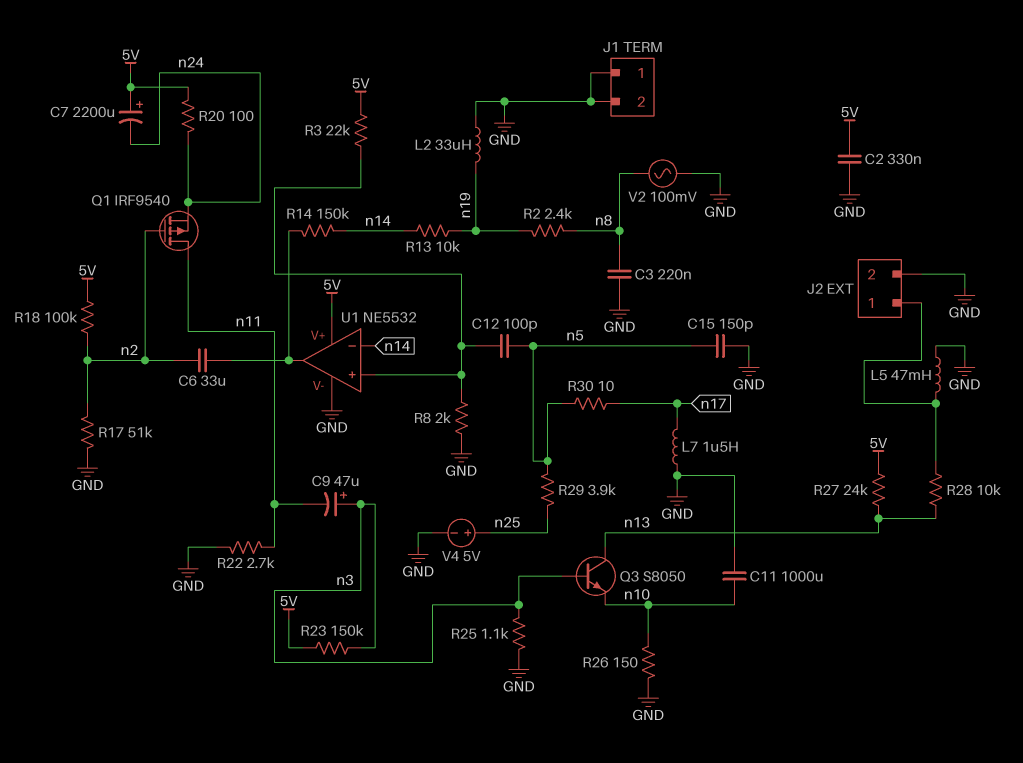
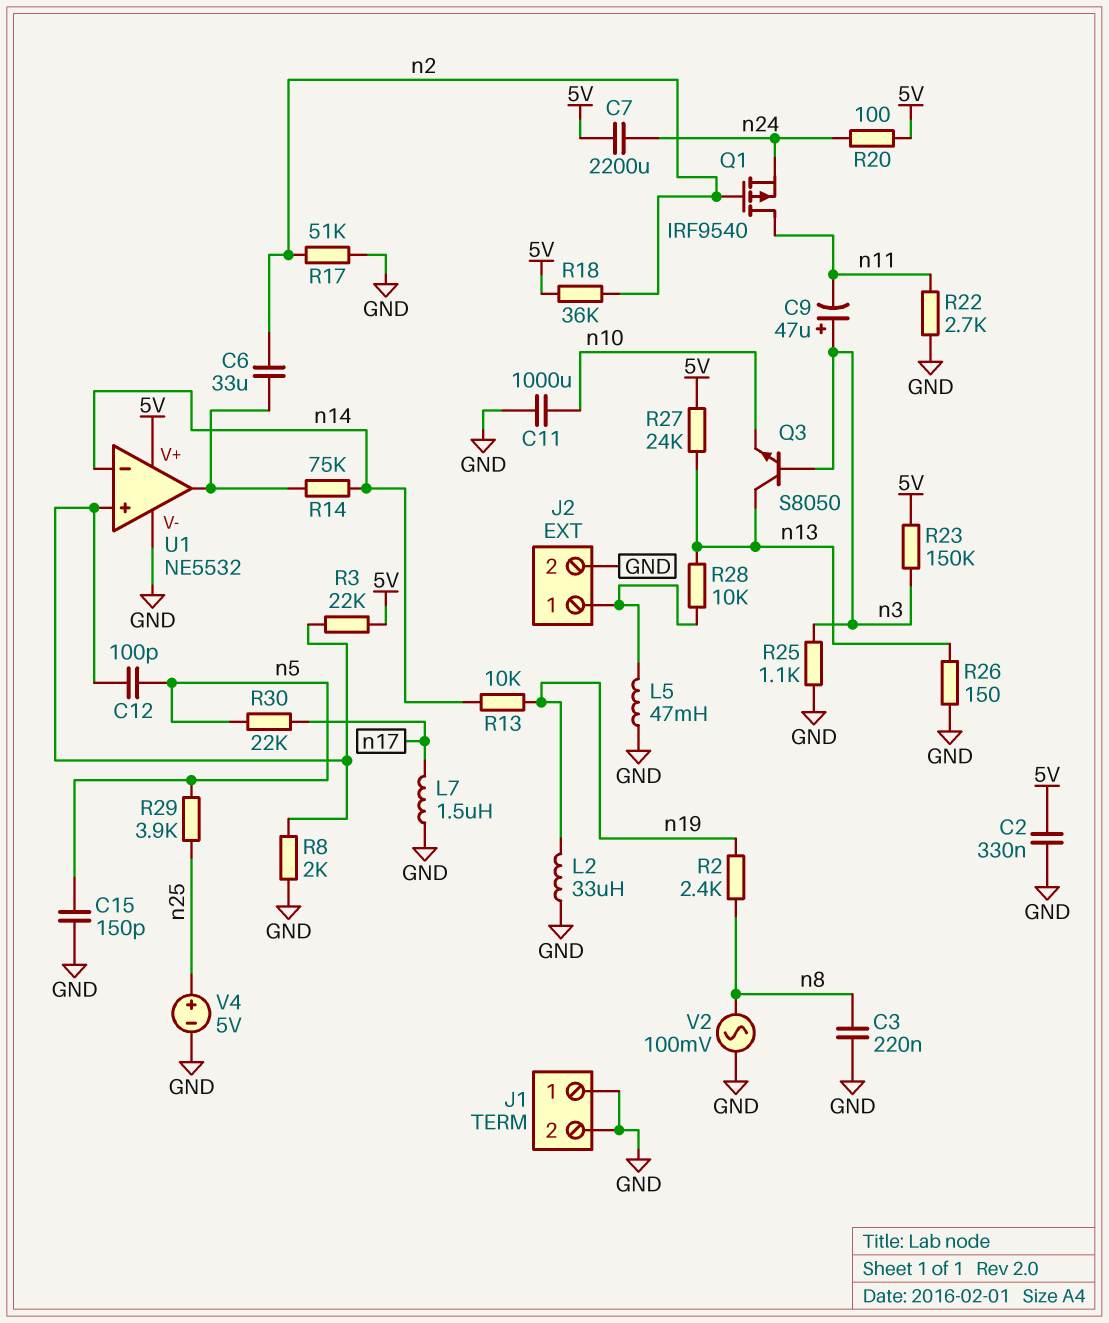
C7: 2200uF (plus 5V, minus n24) -> 2200uF (5V, n24)
R14: 150k (U1/out, n14) -> 75k (U1/out, n14)
R18: 100k (5V, n2) -> 36k (5V, n2)
R26: 150 (GND, n10) -> 150 (GND, n13)
R30: 10 (n5, n17) -> 22k (n5, n17)

